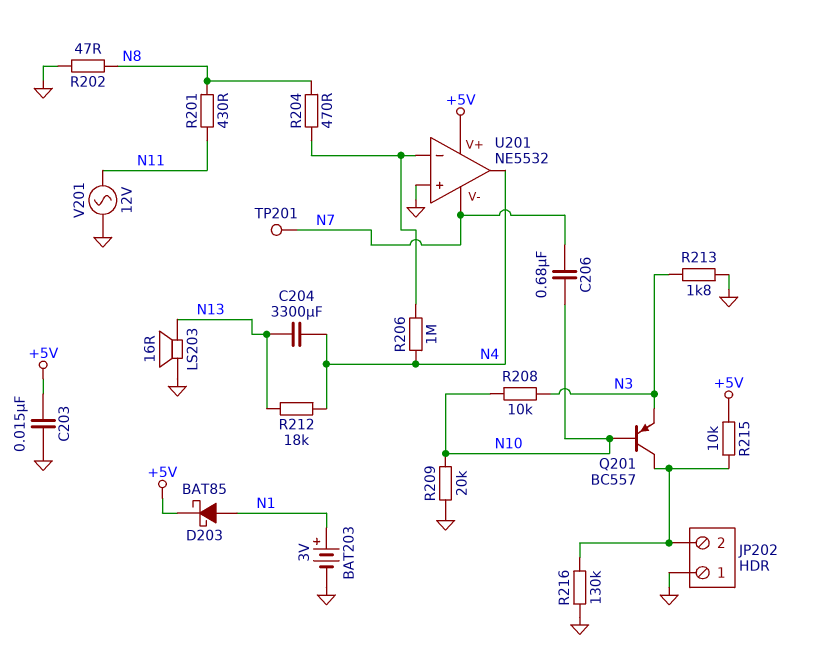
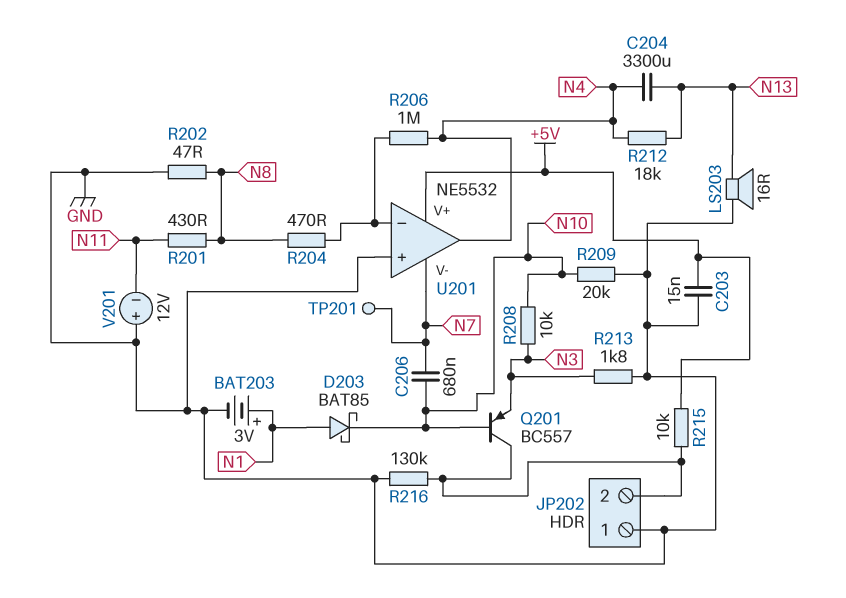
D203: schottky BAT85 (A N1, K +5V) -> schottky BAT85 (A N1, K N10)
V201: AC 12V (GND, N11) -> 12V (plus GND, minus N11)

